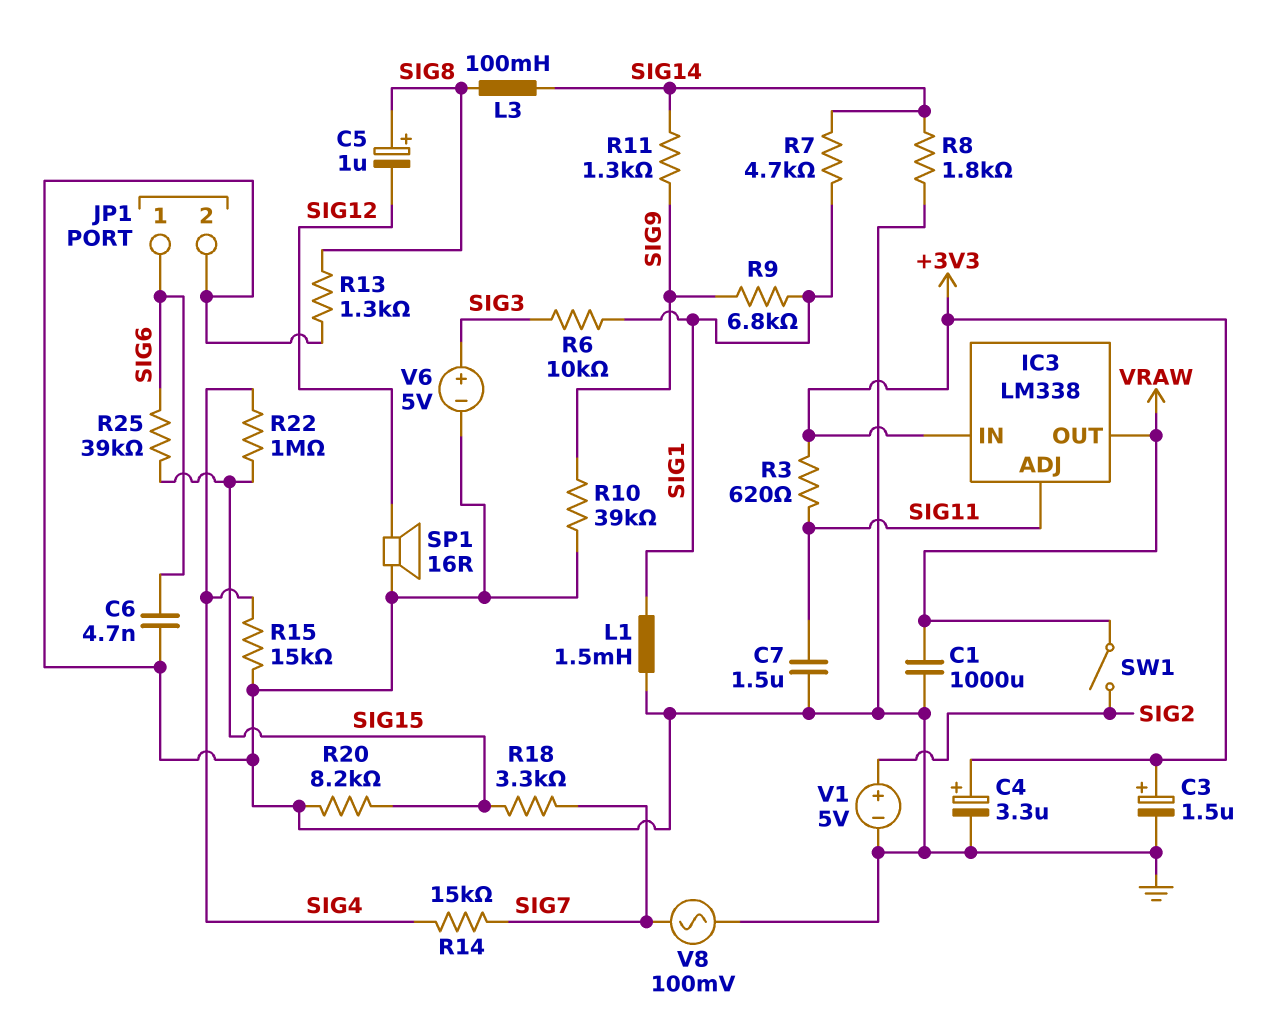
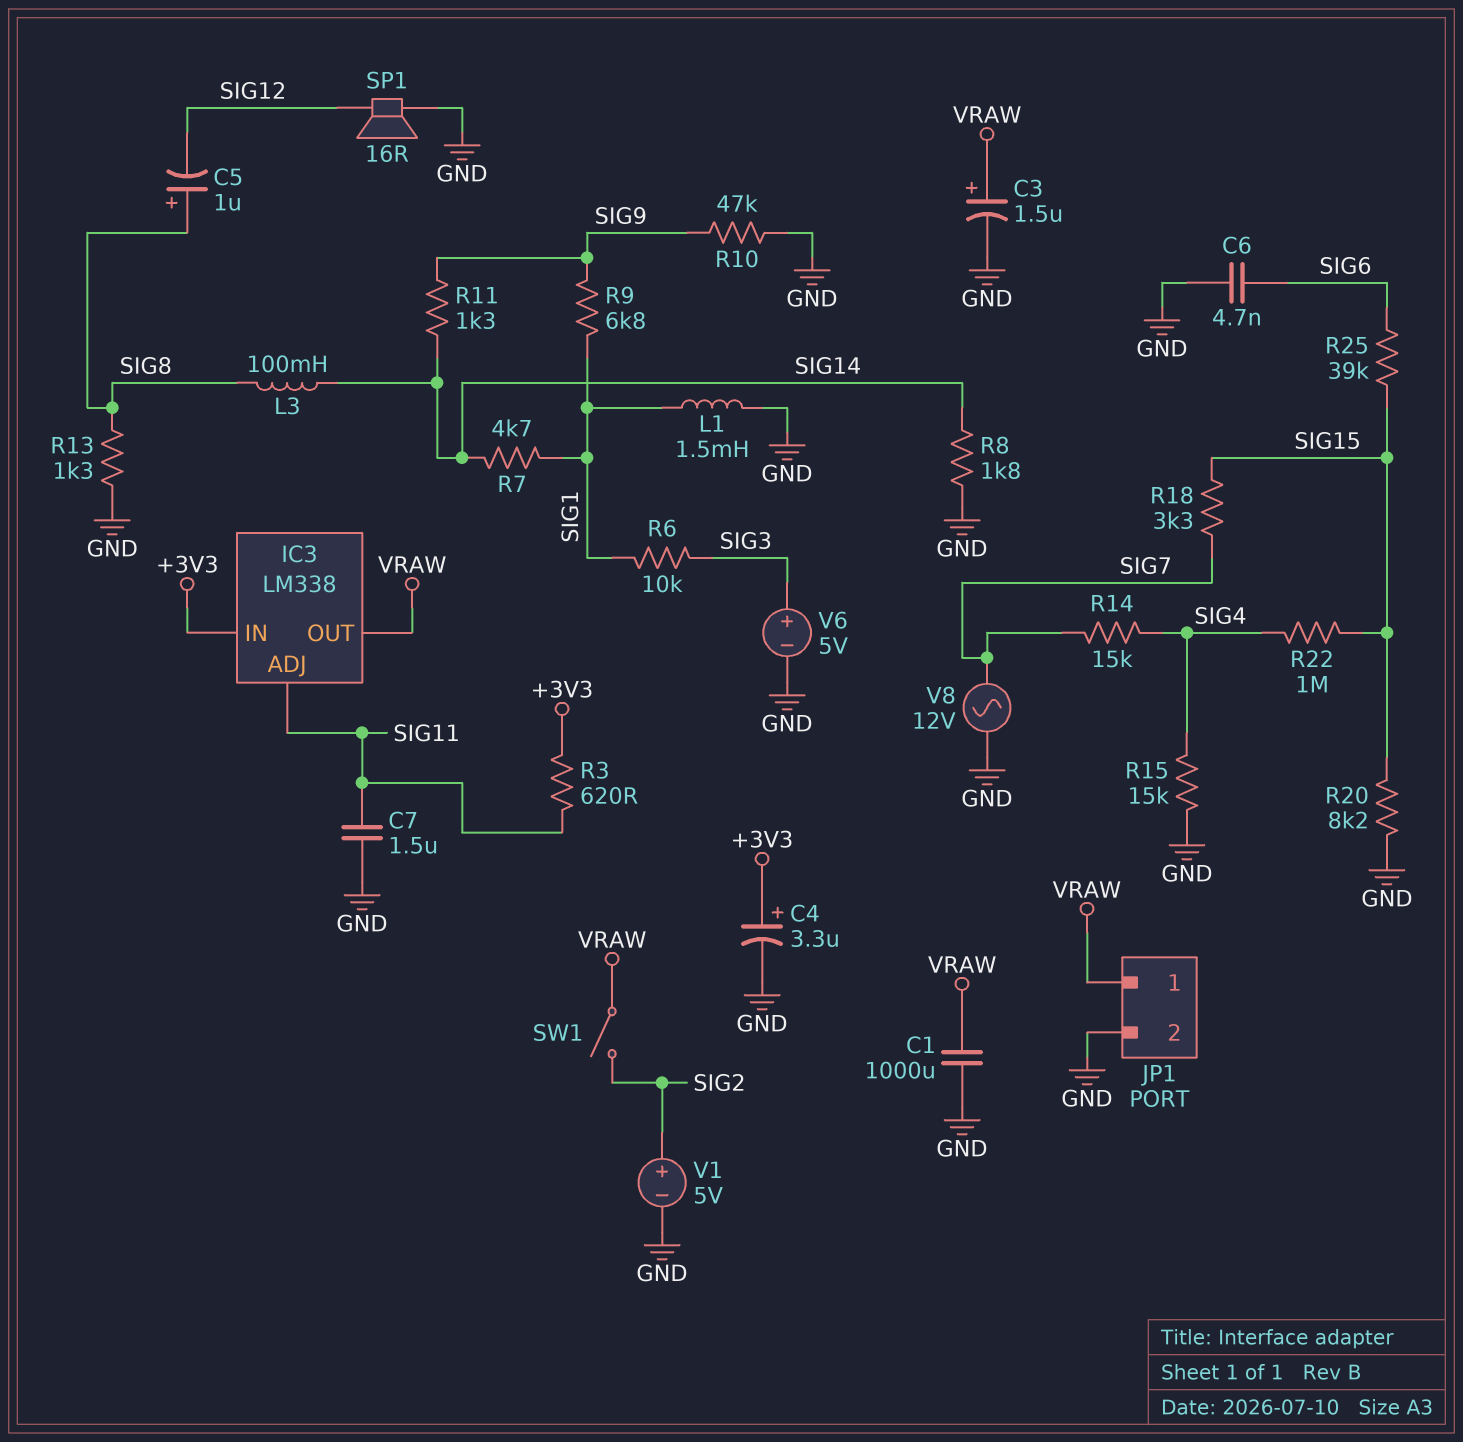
C3: 1.5uF (plus +3V3, minus GND) -> 1.5uF (plus VRAW, minus GND)
JP1 pin 1: SIG6 -> VRAW
R10: 39k (GND, SIG9) -> 47k (GND, SIG9)
V8: AC 100mV (GND, SIG7) -> AC 12V (GND, SIG7)

